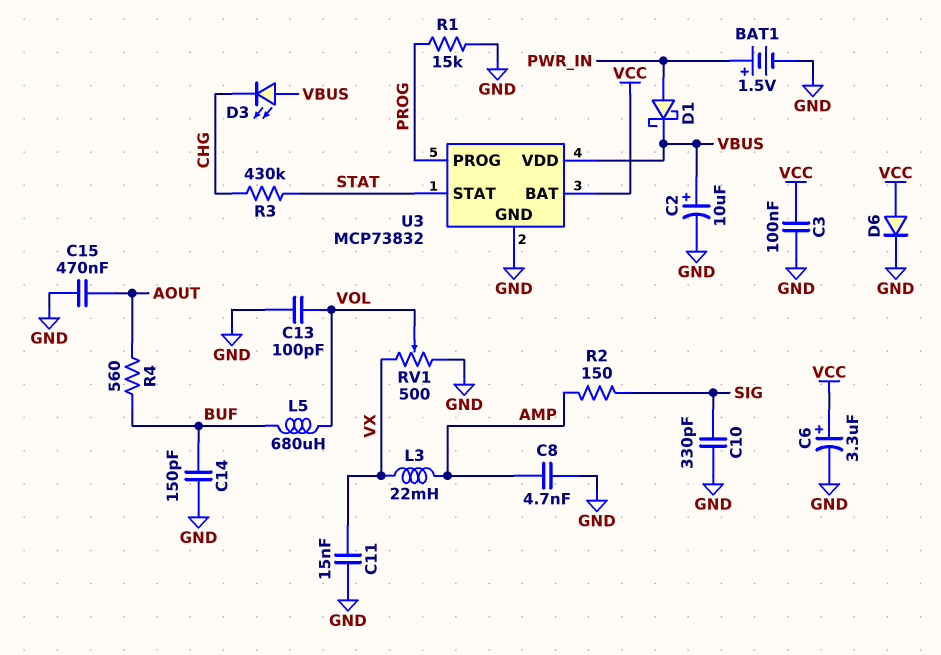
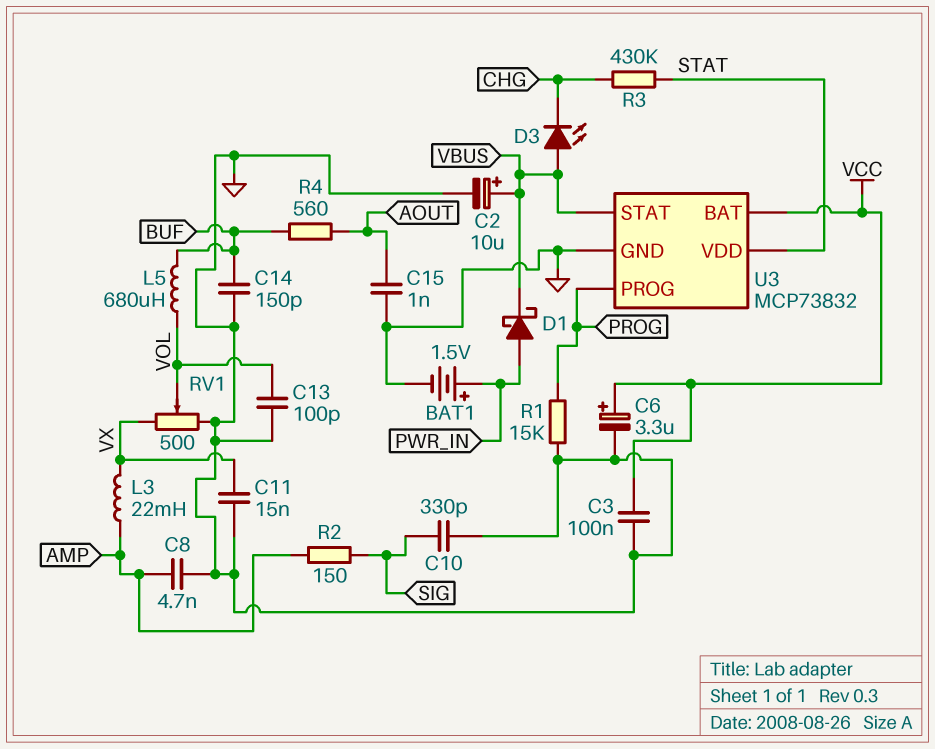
C15: 470nF (AOUT, GND) -> 1nF (AOUT, GND)
D6: diode (A VCC, K GND) -> none
U3 pin STAT: STAT -> VBUS
U3 pin VDD: VBUS -> STAT

